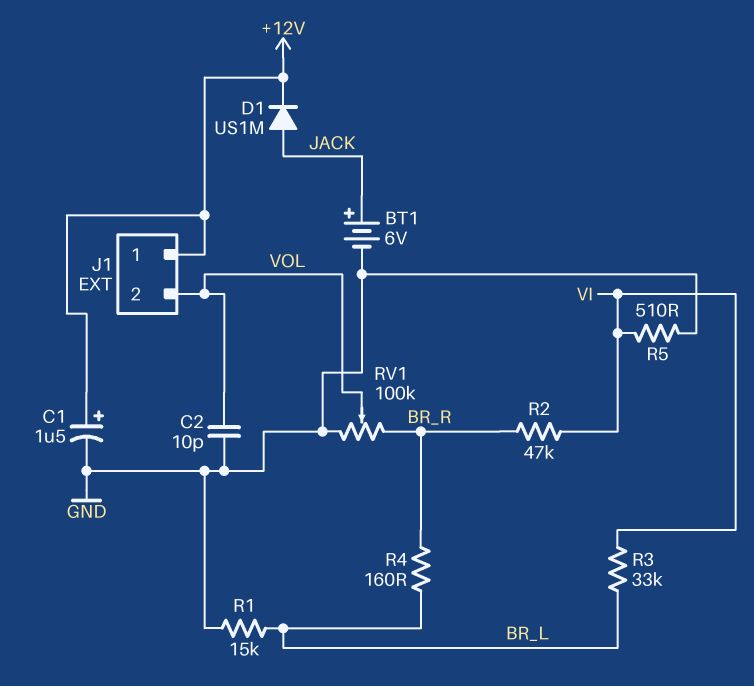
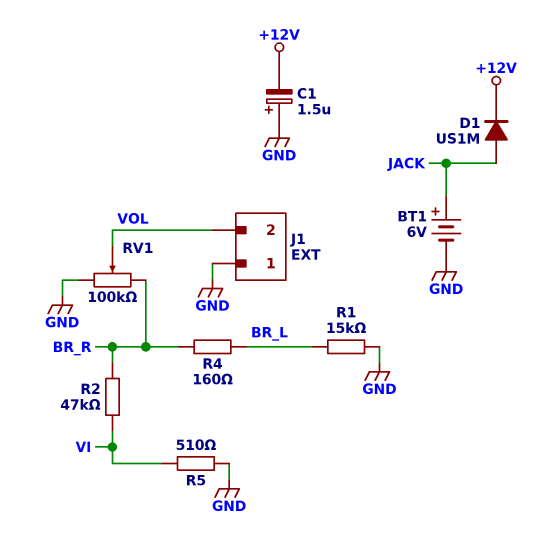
C1: 1.5uF (plus +12V, minus GND) -> 1.5uF (plus GND, minus +12V)
C2: 10pF (GND, VOL) -> none
J1 pin 1: +12V -> GND
R3: 33k (BR_L, VI) -> none

